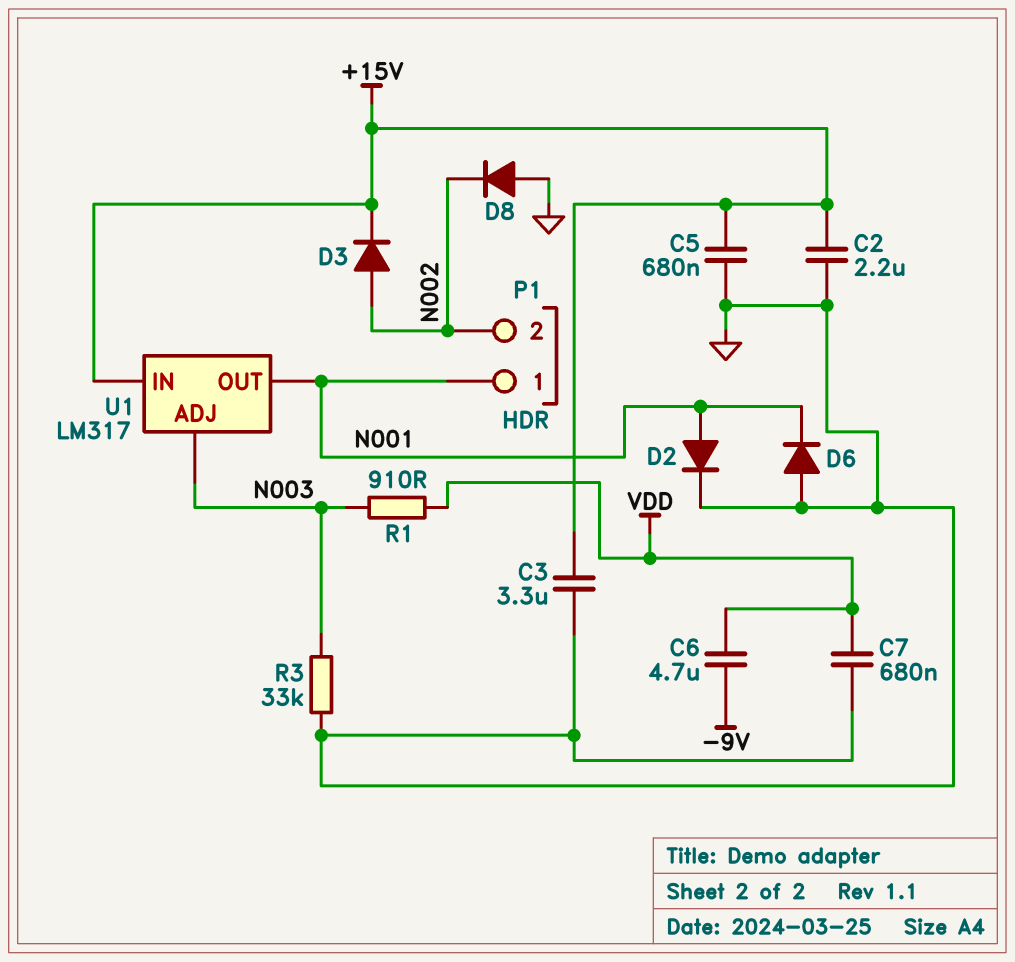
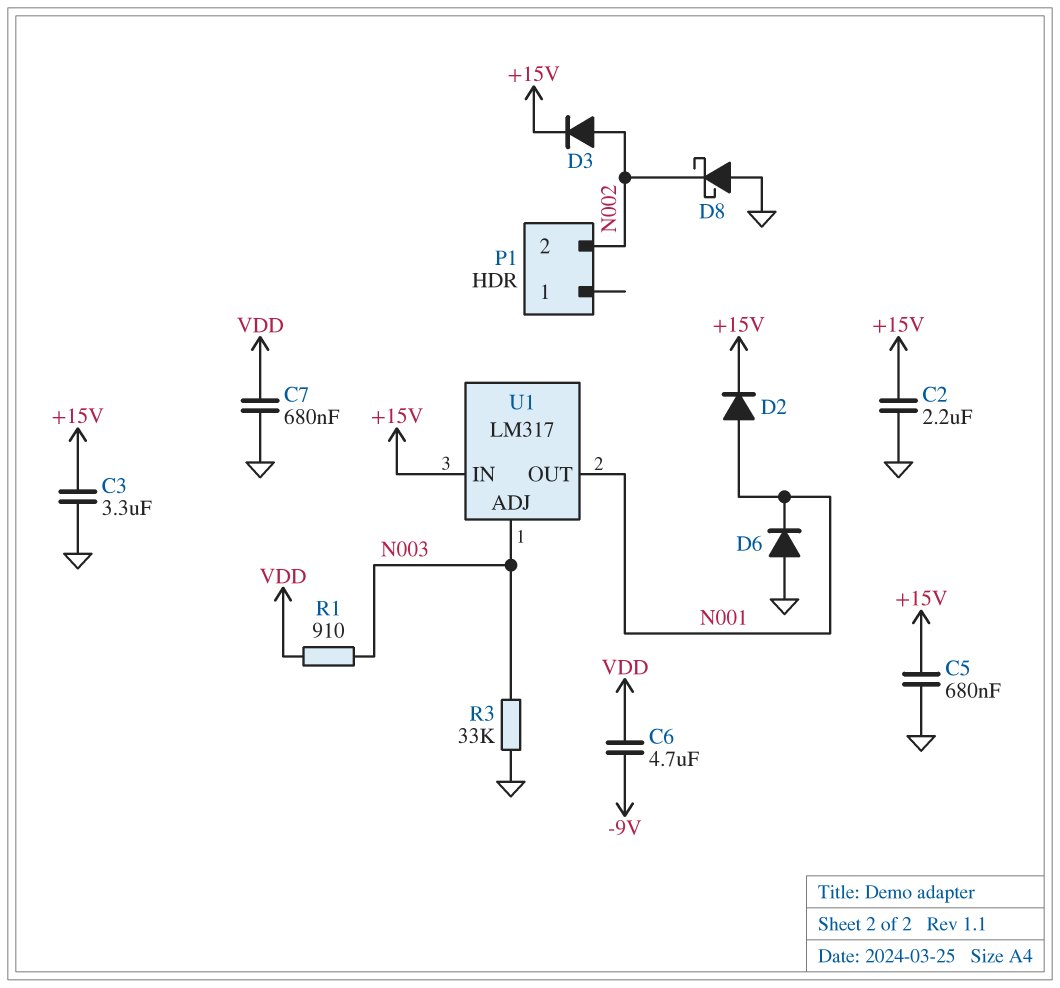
D2: diode (A N001, K GND) -> diode (A N001, K +15V)
D8: diode (A GND, K N002) -> schottky (A GND, K N002)
P1 pin 1: N001 -> none

